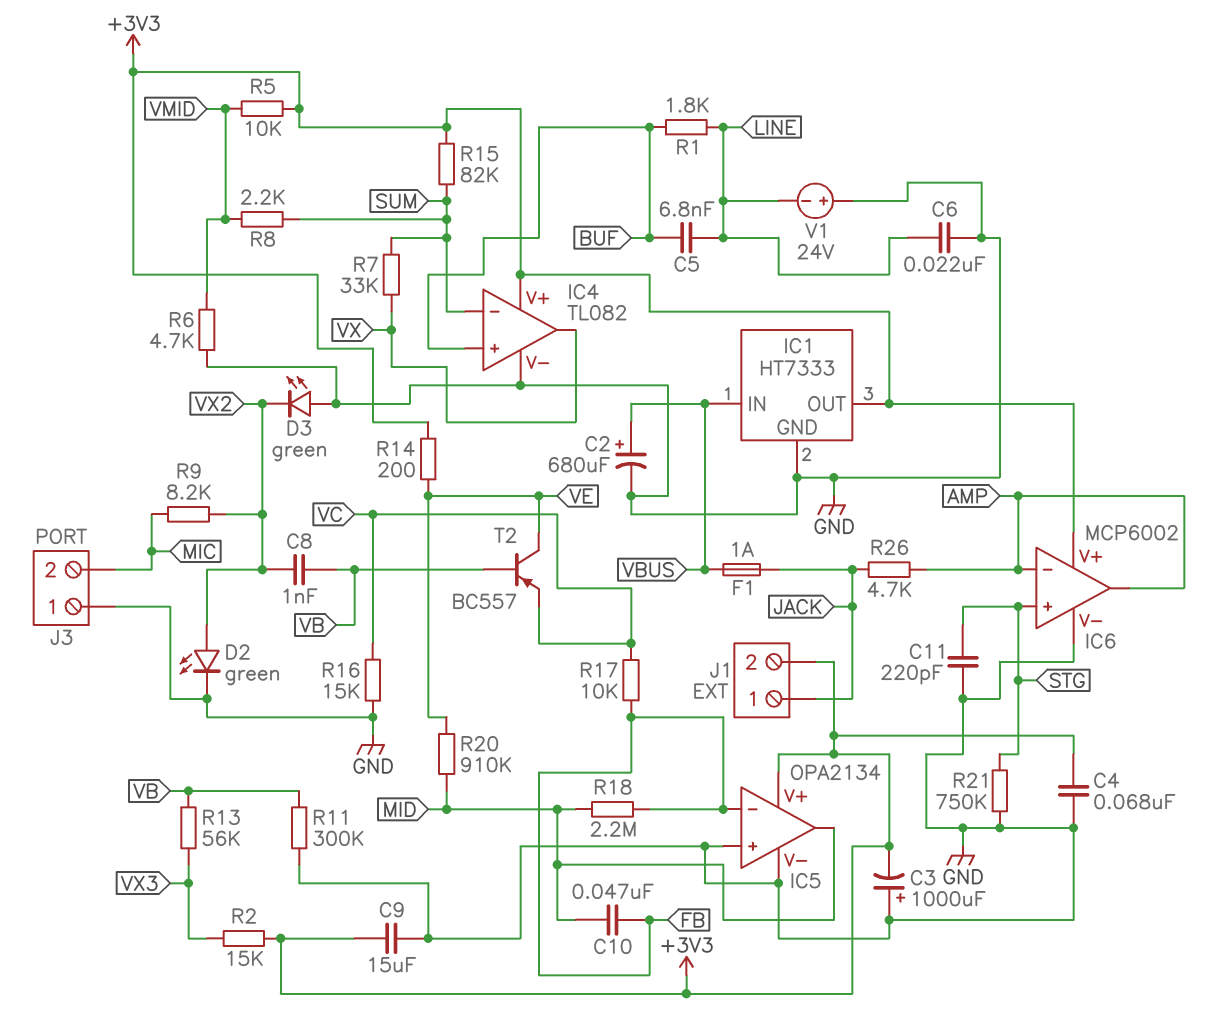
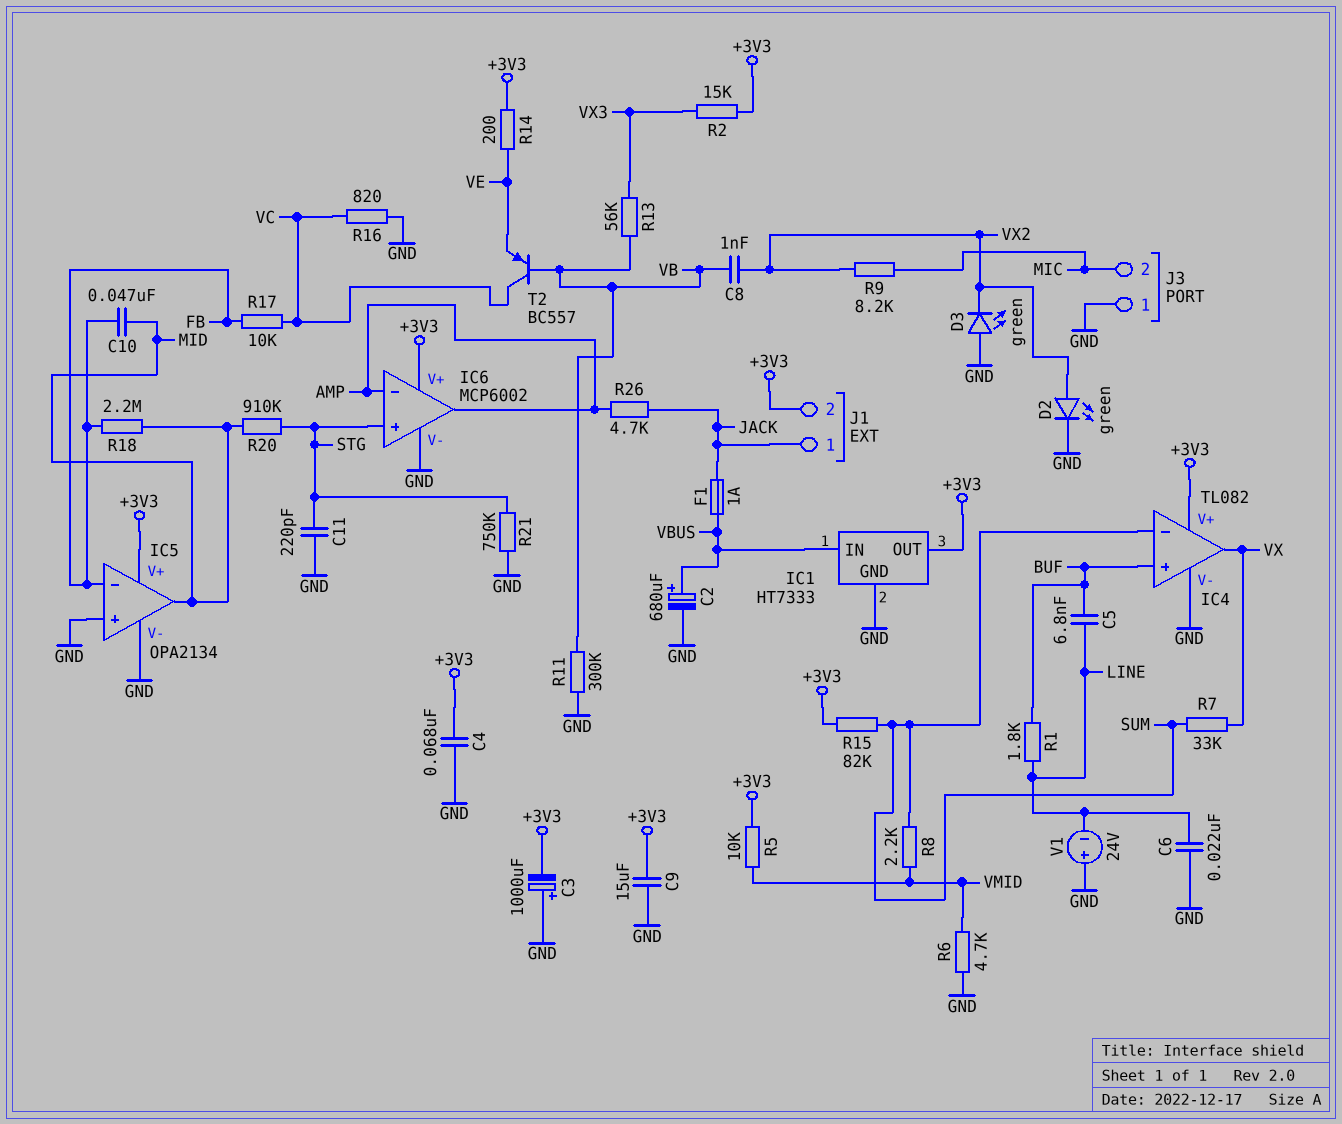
R16: 15k (GND, VC) -> 820 (GND, VC)
R20: 910k (MID, VE) -> 910k (MID, STG)
T2: PNP BC557 (B VB, C VE, E VC) -> PNP BC557 (B VB, C VC, E VE)

